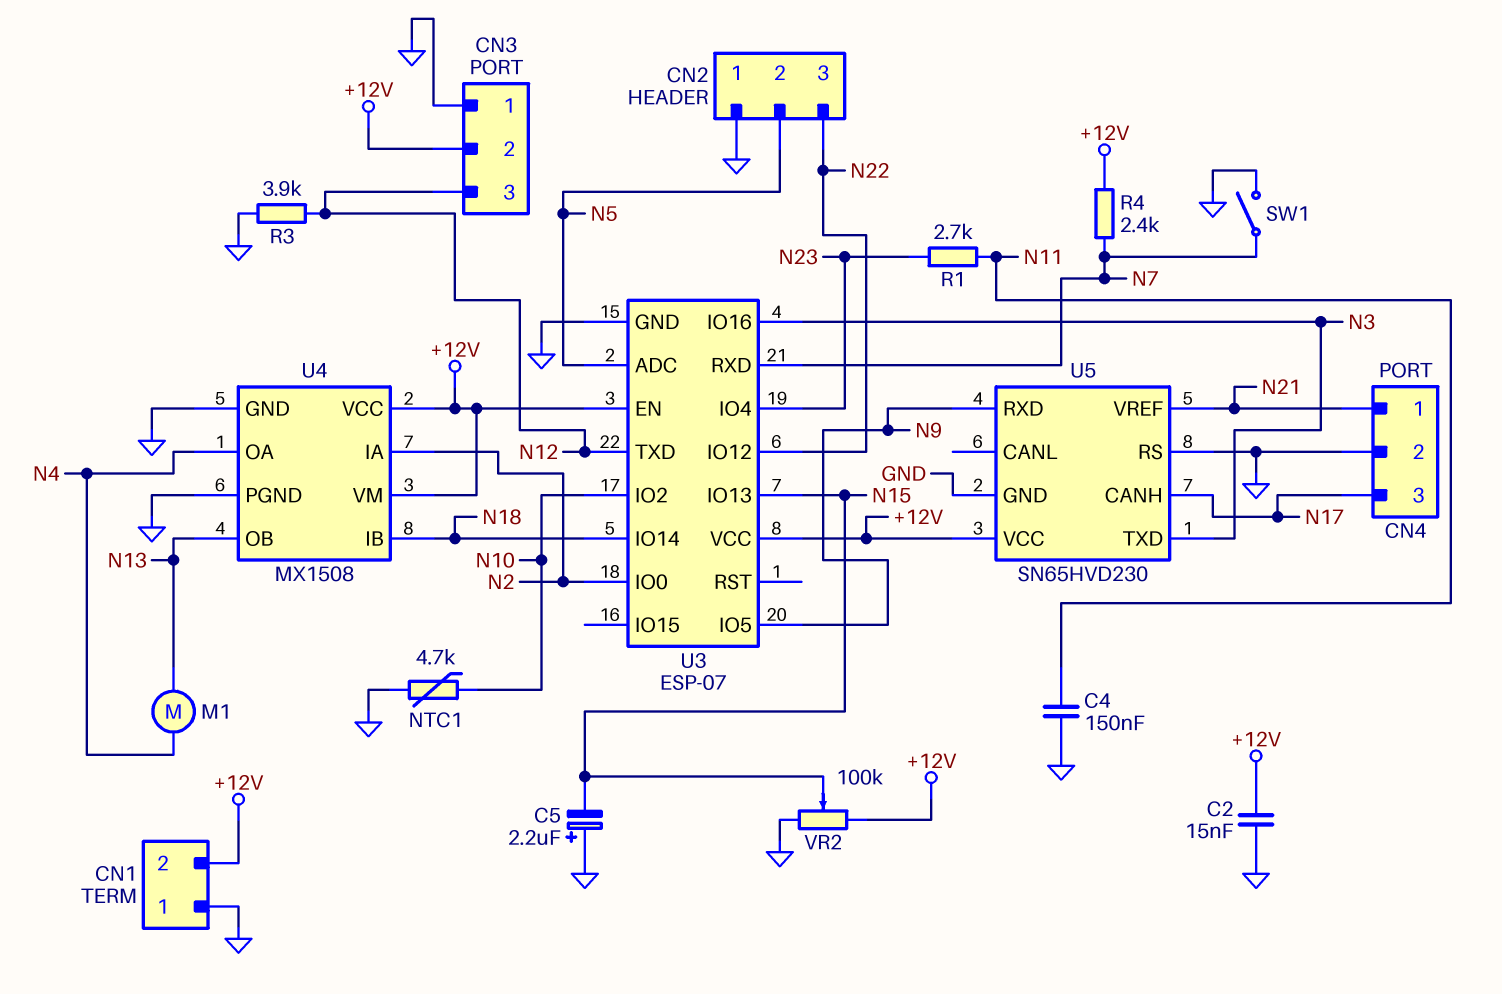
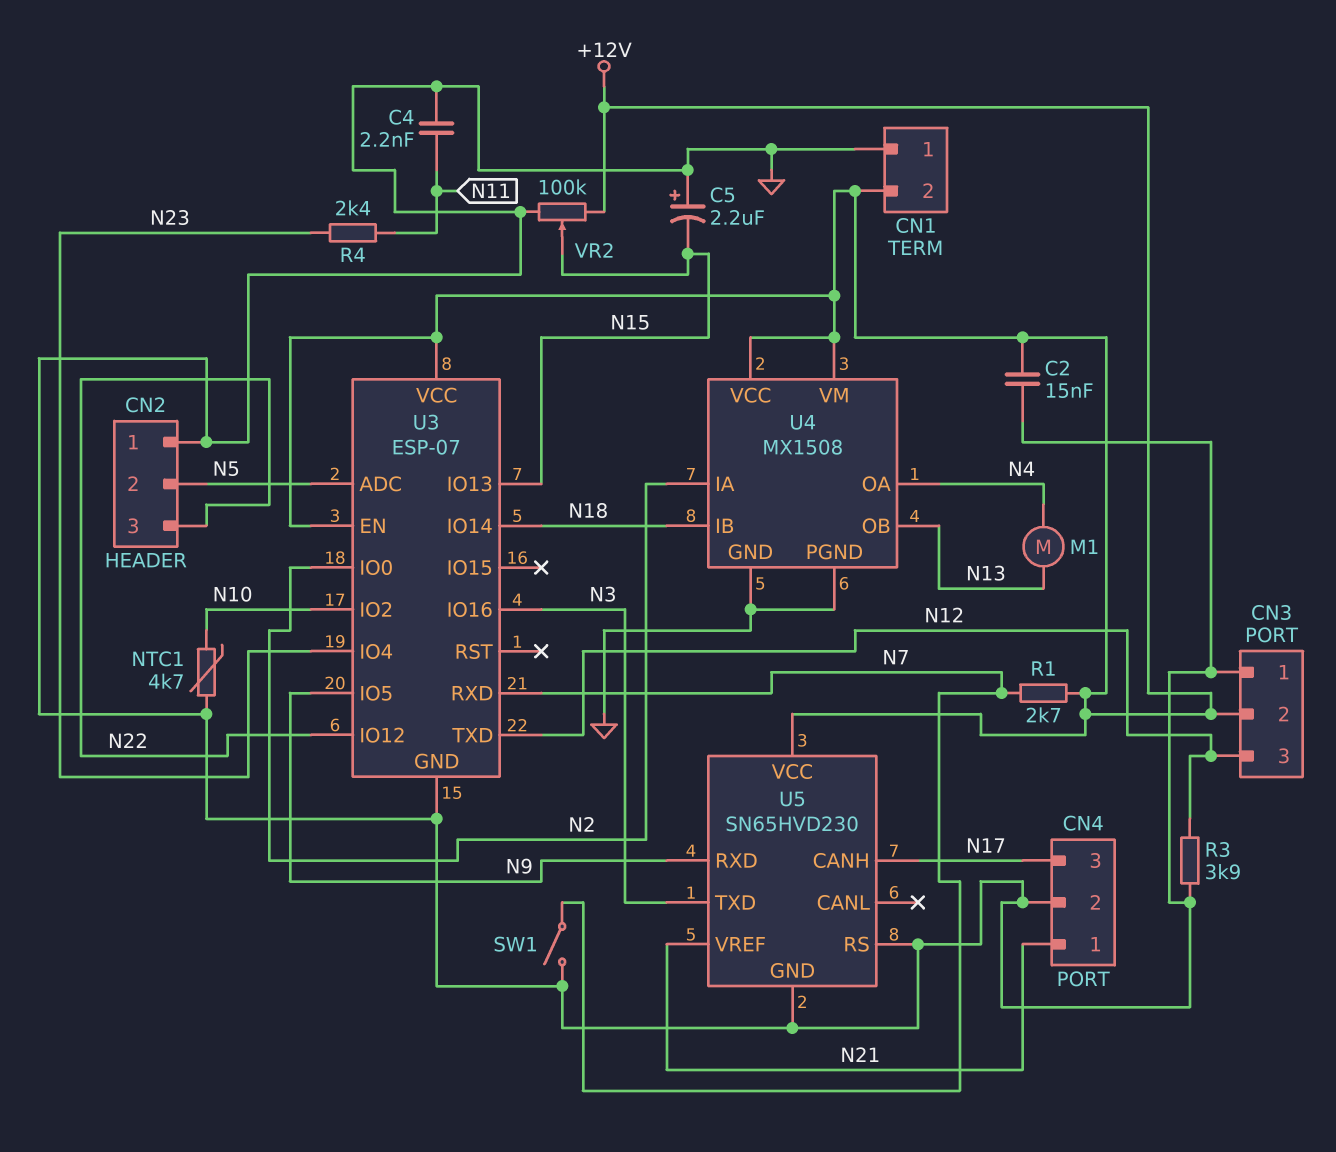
C4: 150nF (GND, N11) -> 2.2nF (GND, N11)
R1: 2.7k (N11, N23) -> 2.7k (+12V, N7)
R4: 2.4k (+12V, N7) -> 2.4k (N11, N23)

